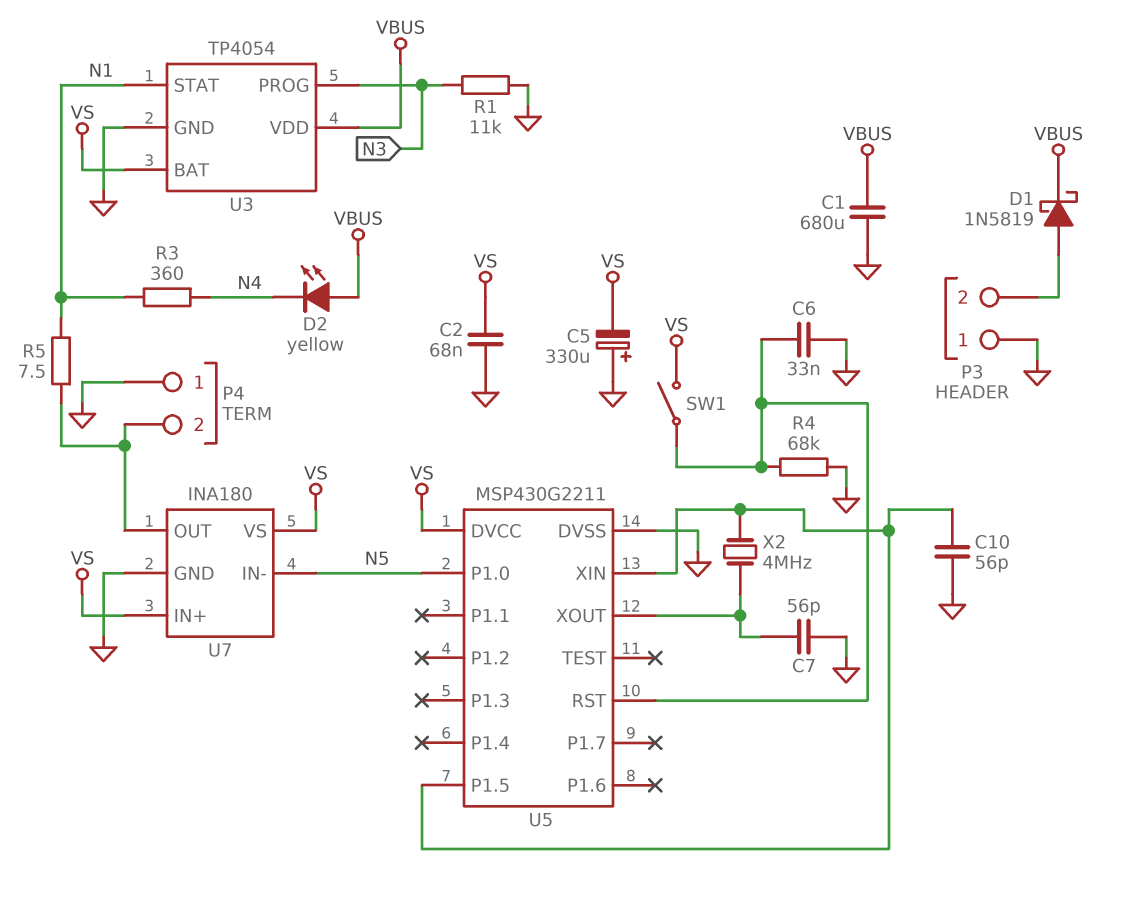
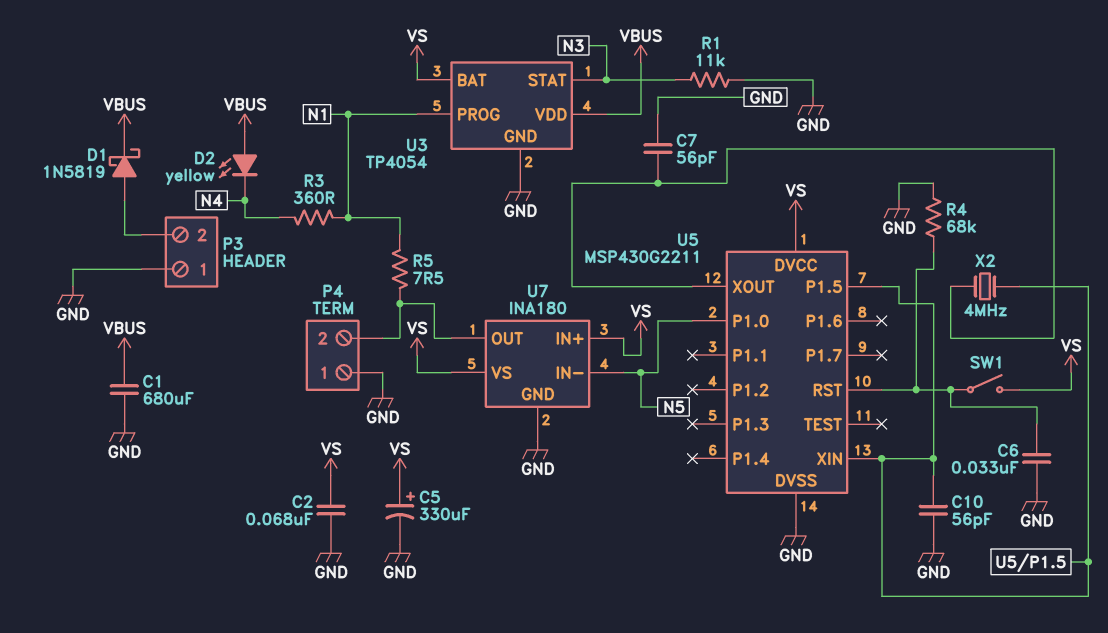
C5: 330uF (plus GND, minus VS) -> 330uF (plus VS, minus GND)
U3 pin PROG: N3 -> N1
U3 pin STAT: N1 -> N3

